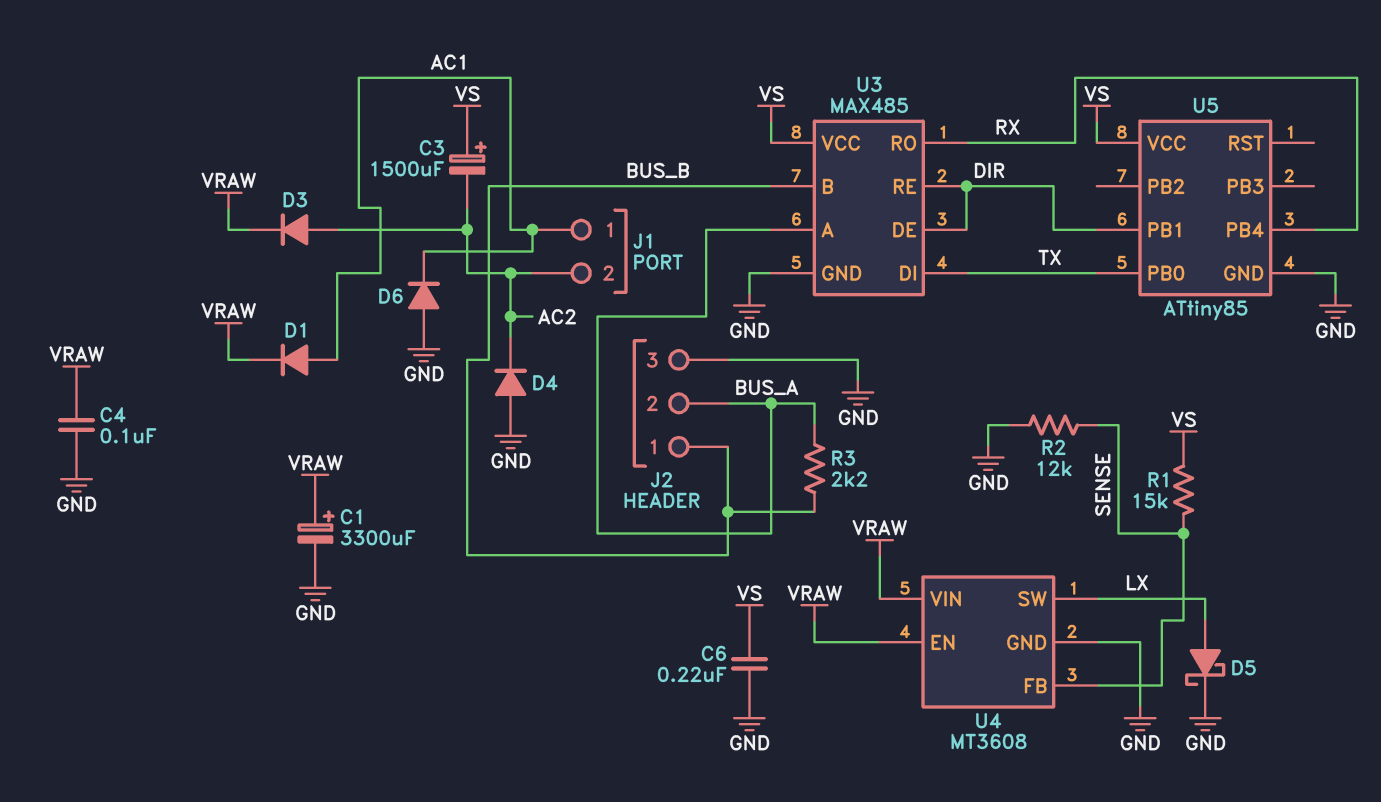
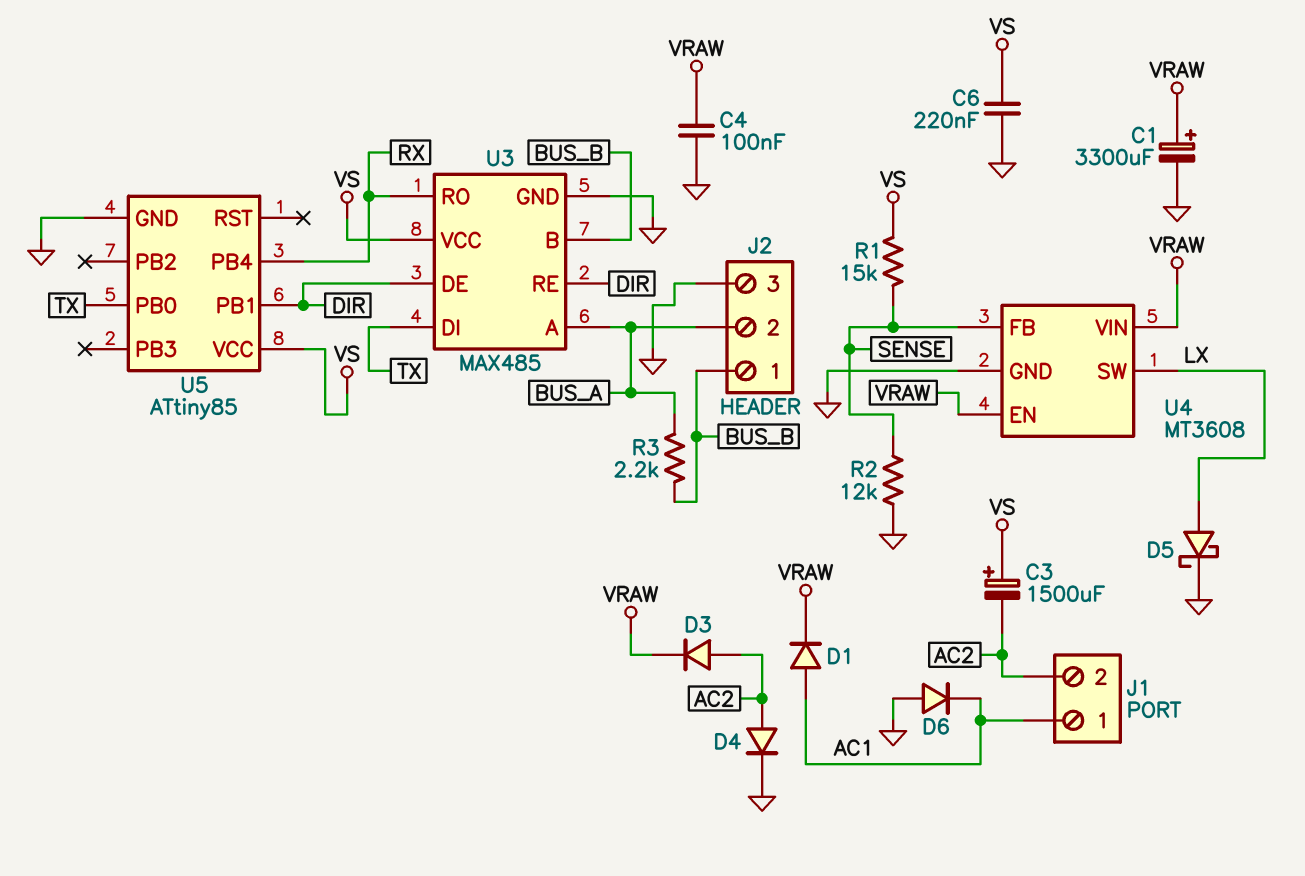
D4: diode (A GND, K AC2) -> diode (A AC2, K GND)

